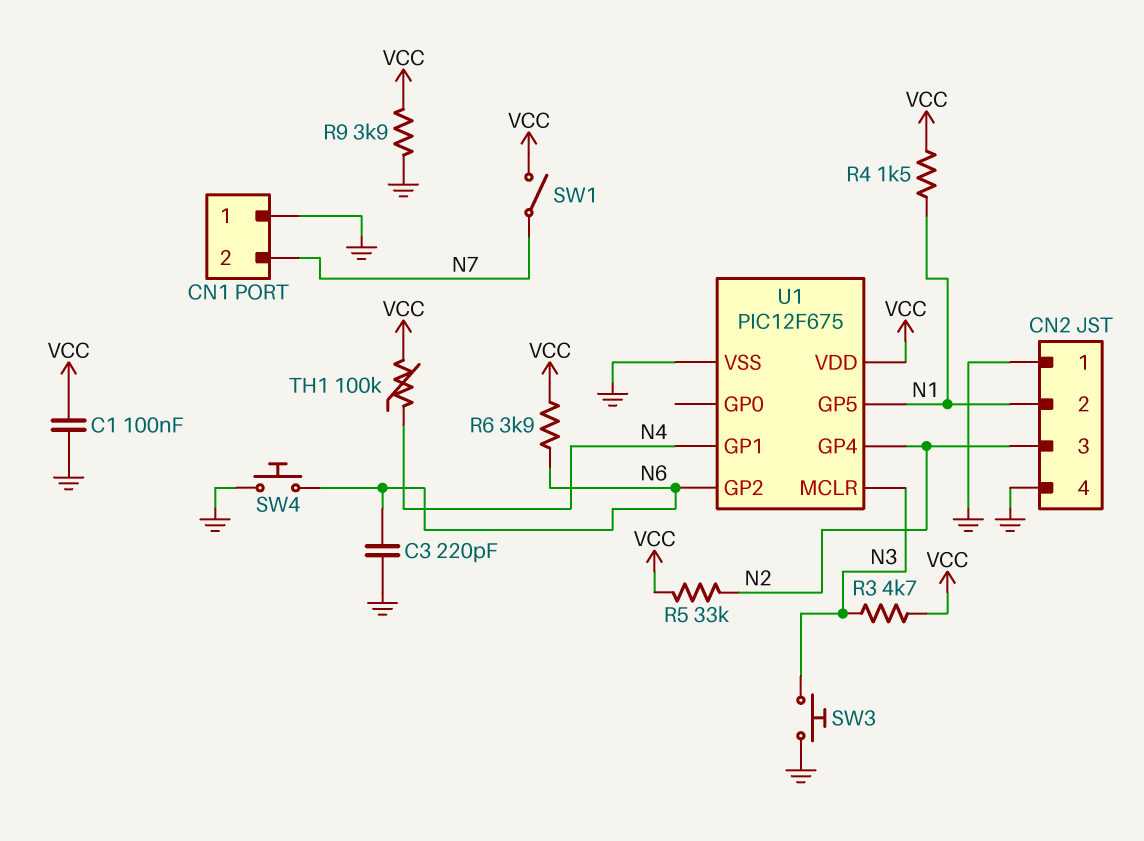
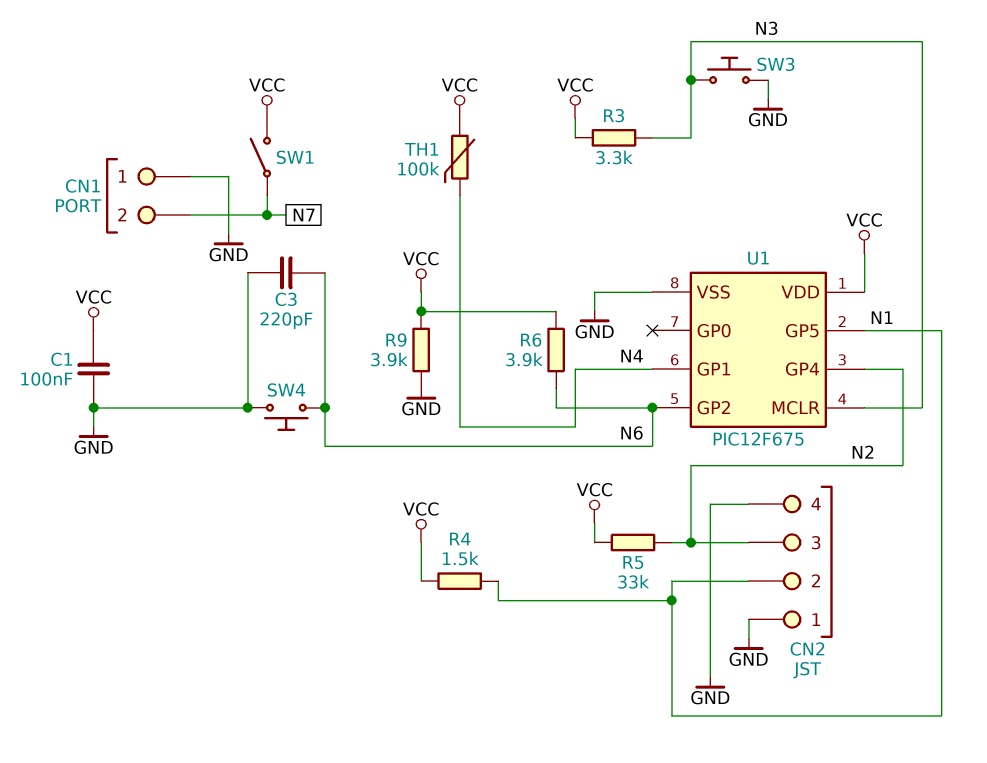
R3: 4.7k (N3, VCC) -> 3.3k (N3, VCC)

